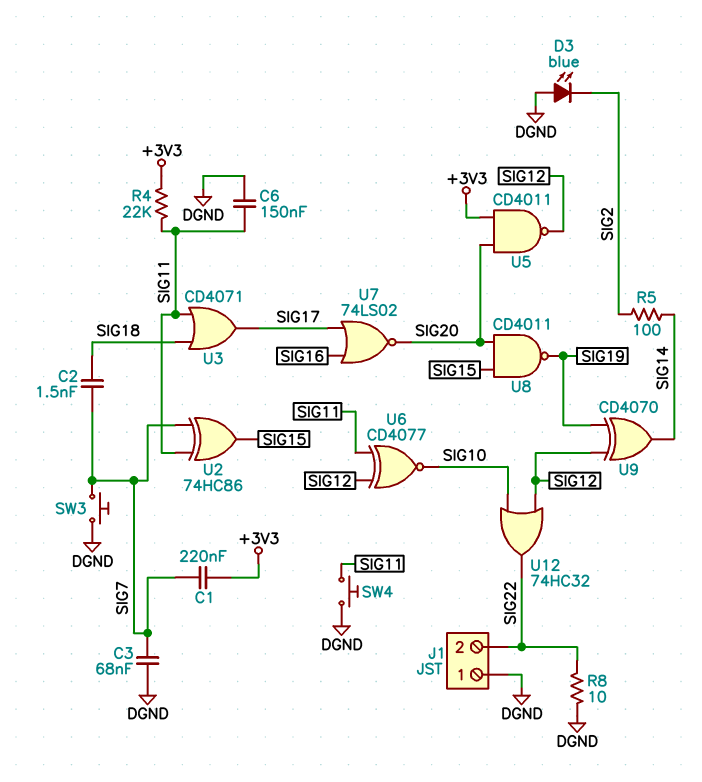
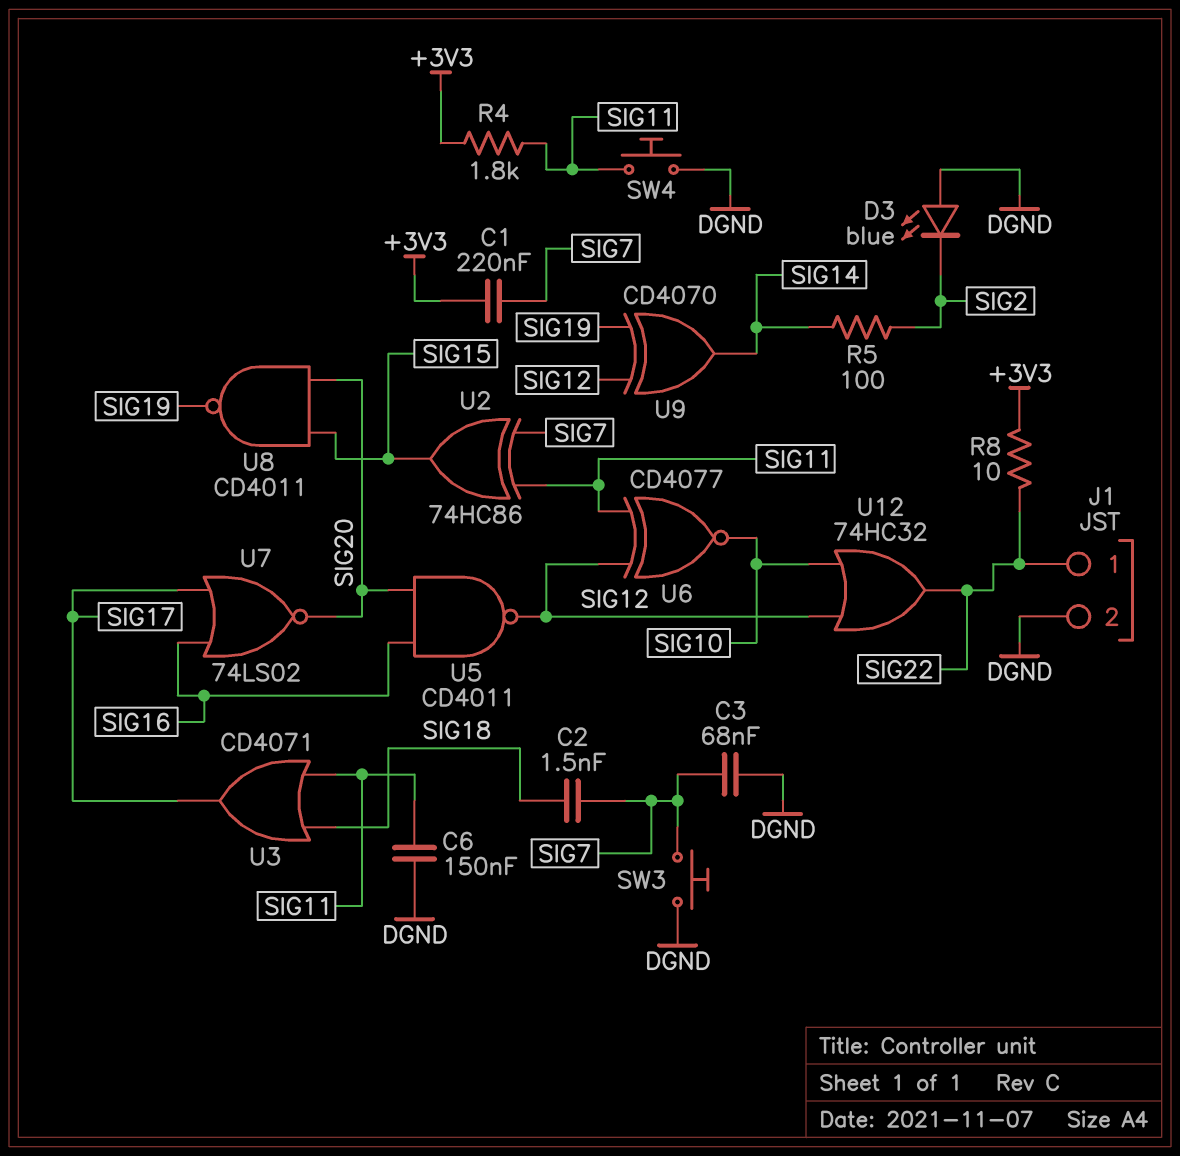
J1 pin 1: DGND -> SIG22
J1 pin 2: SIG22 -> DGND
R4: 22k (+3V3, SIG11) -> 1.8k (+3V3, SIG11)
R8: 10 (DGND, SIG22) -> 10 (+3V3, SIG22)
U5: NAND CD4011 (in +3V3, in SIG20, out SIG12) -> NAND CD4011 (in SIG16, in SIG20, out SIG12)

